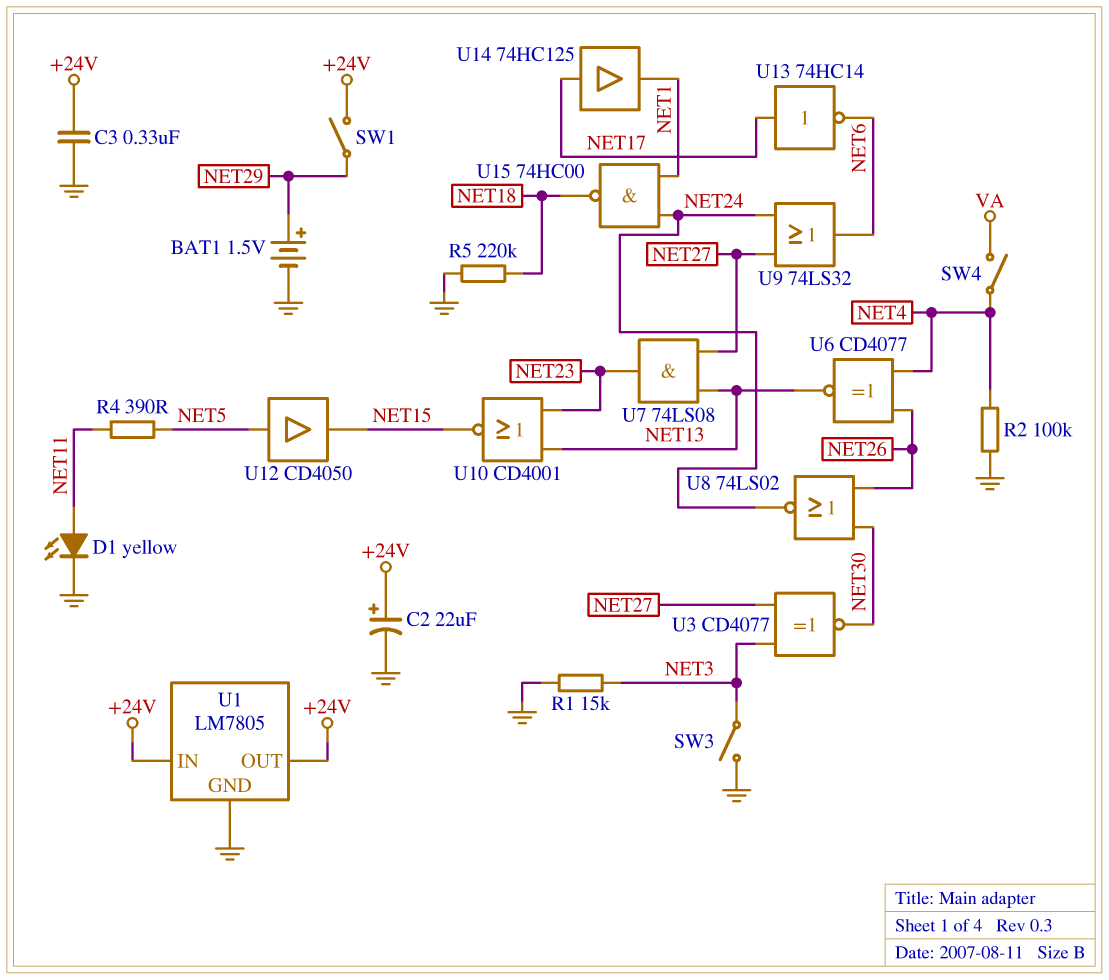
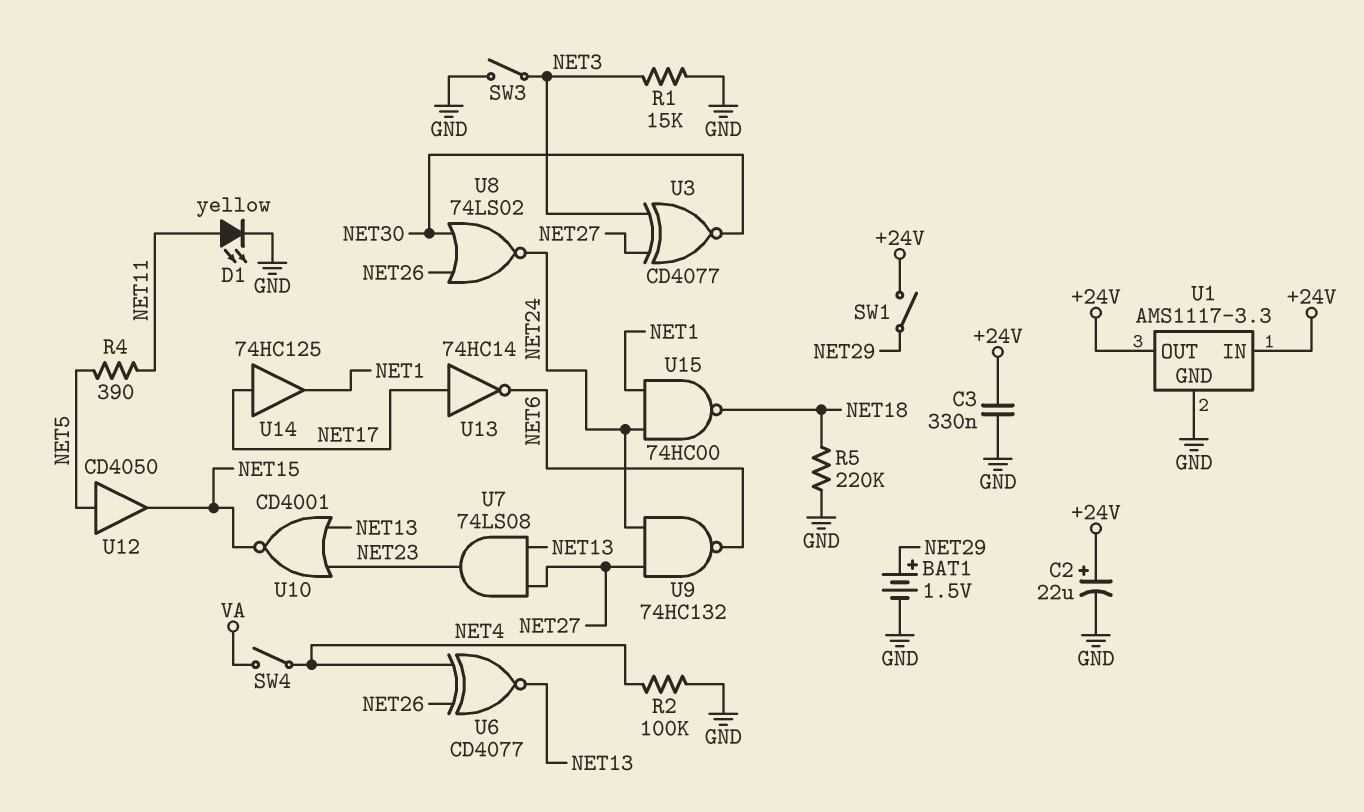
U1: LM7805 -> AMS1117-3.3
U9: OR 74LS32 (in NET24, in NET27, out NET6) -> NAND 74HC132 (in NET24, in NET27, out NET6)

